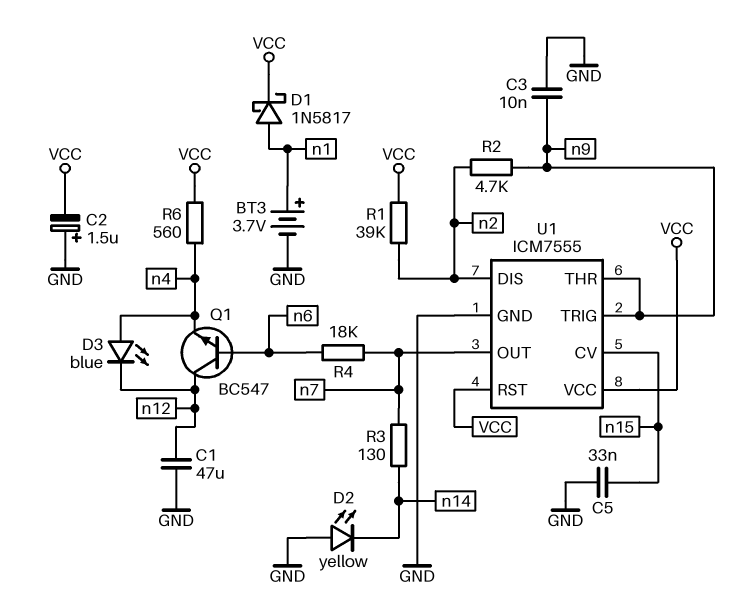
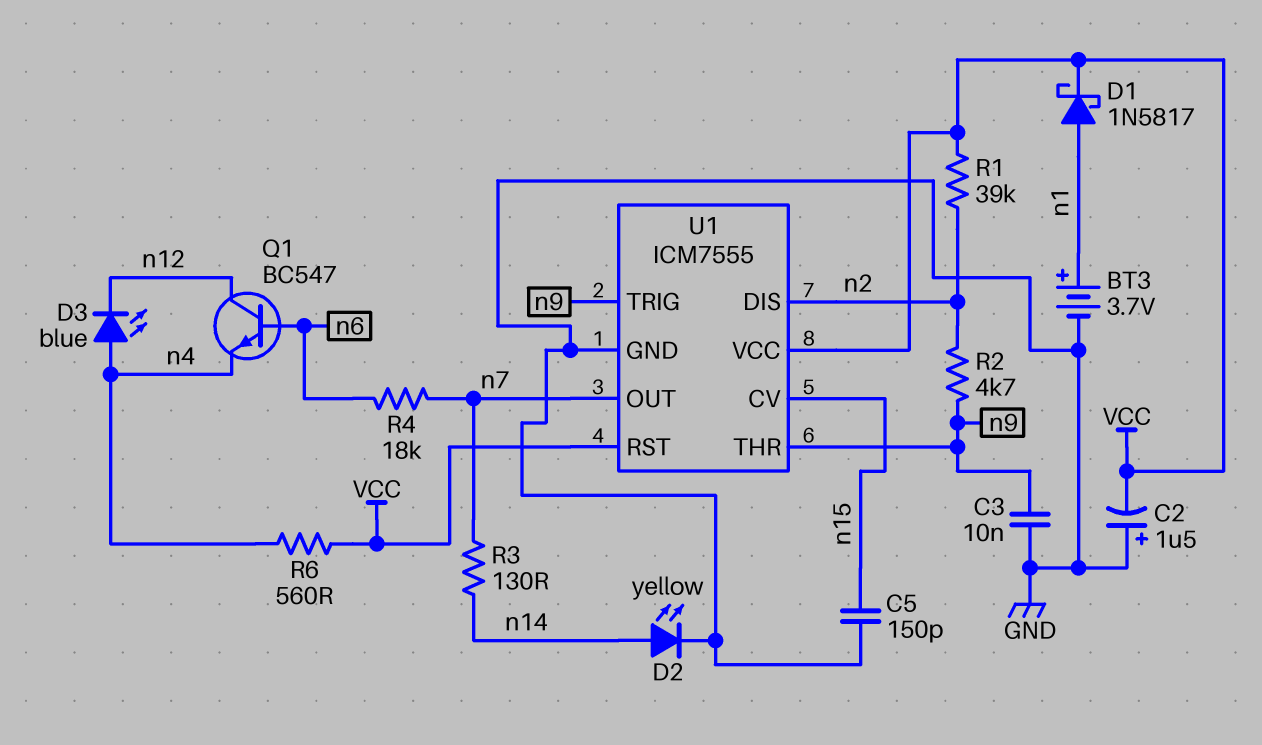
C1: 47uF (GND, n12) -> none
C5: 33nF (GND, n15) -> 150pF (GND, n15)
D2: LED yellow (A GND, K n14) -> LED yellow (A n14, K GND)

